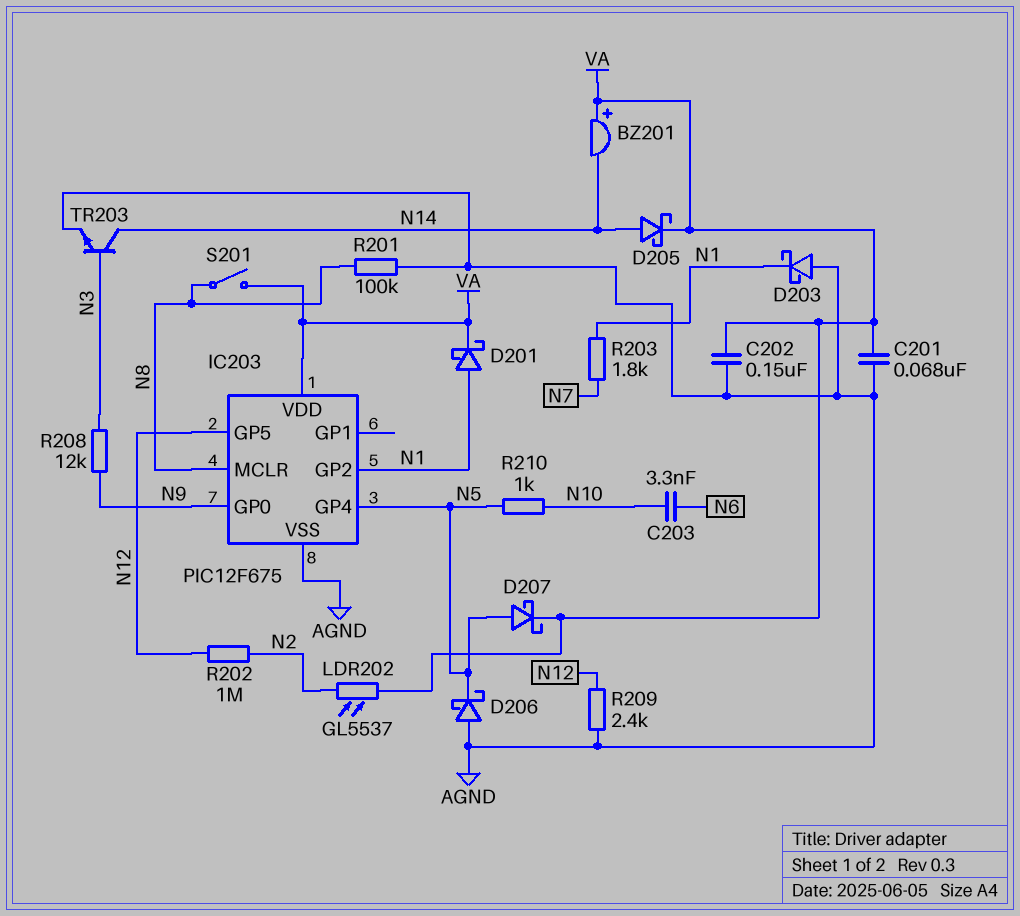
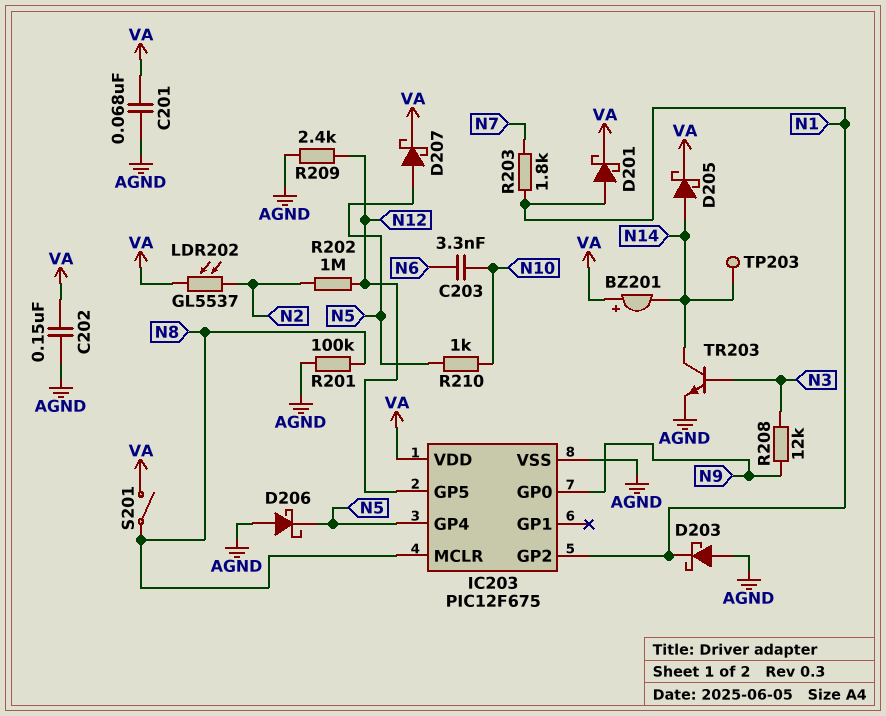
TP203: none -> test point (N14)

